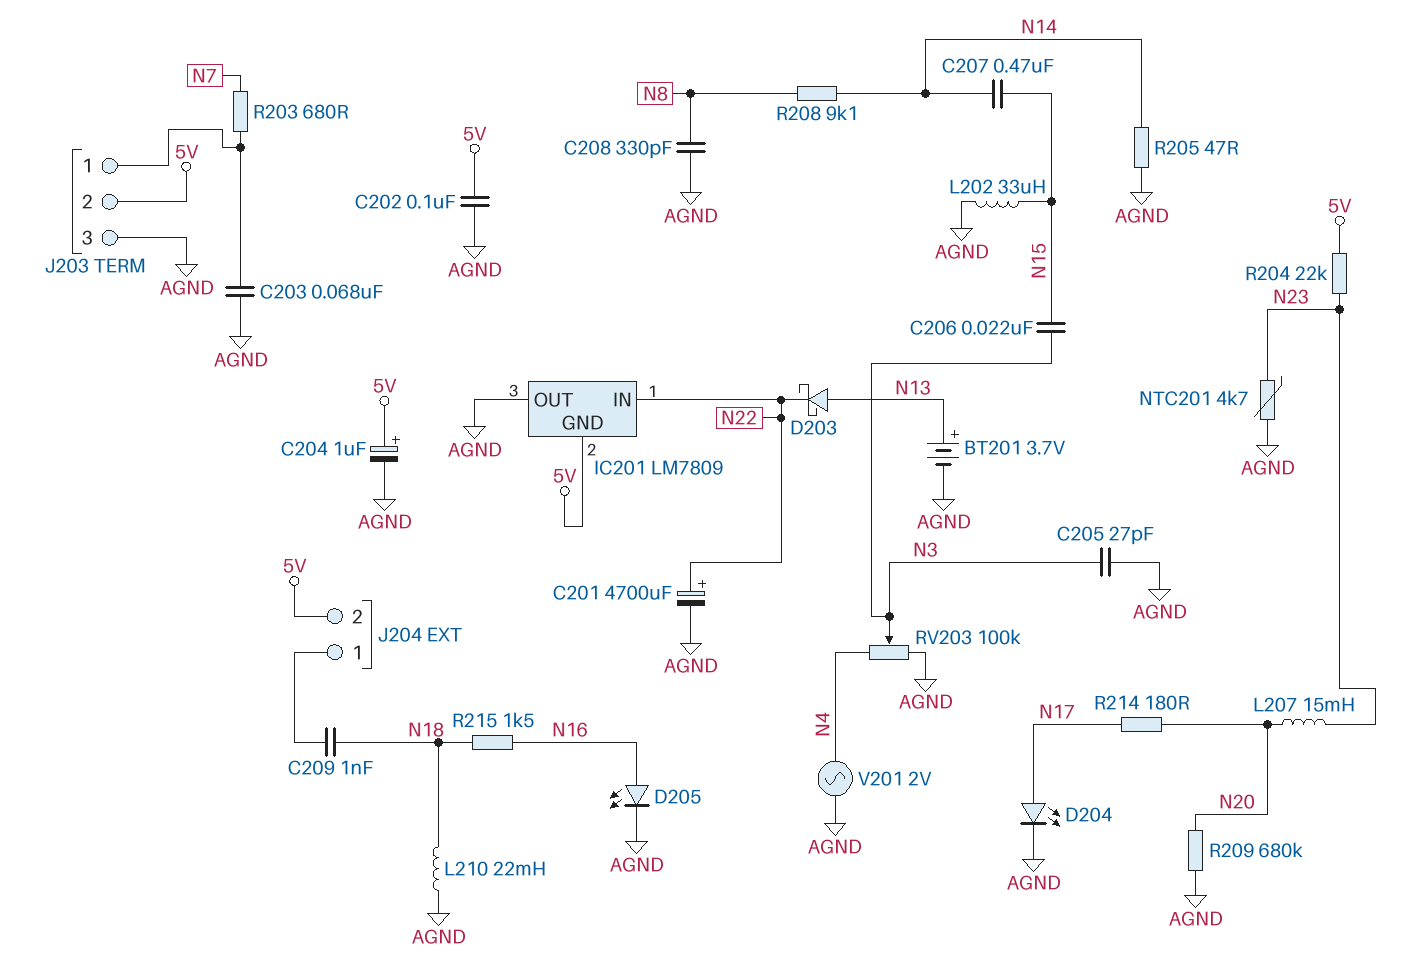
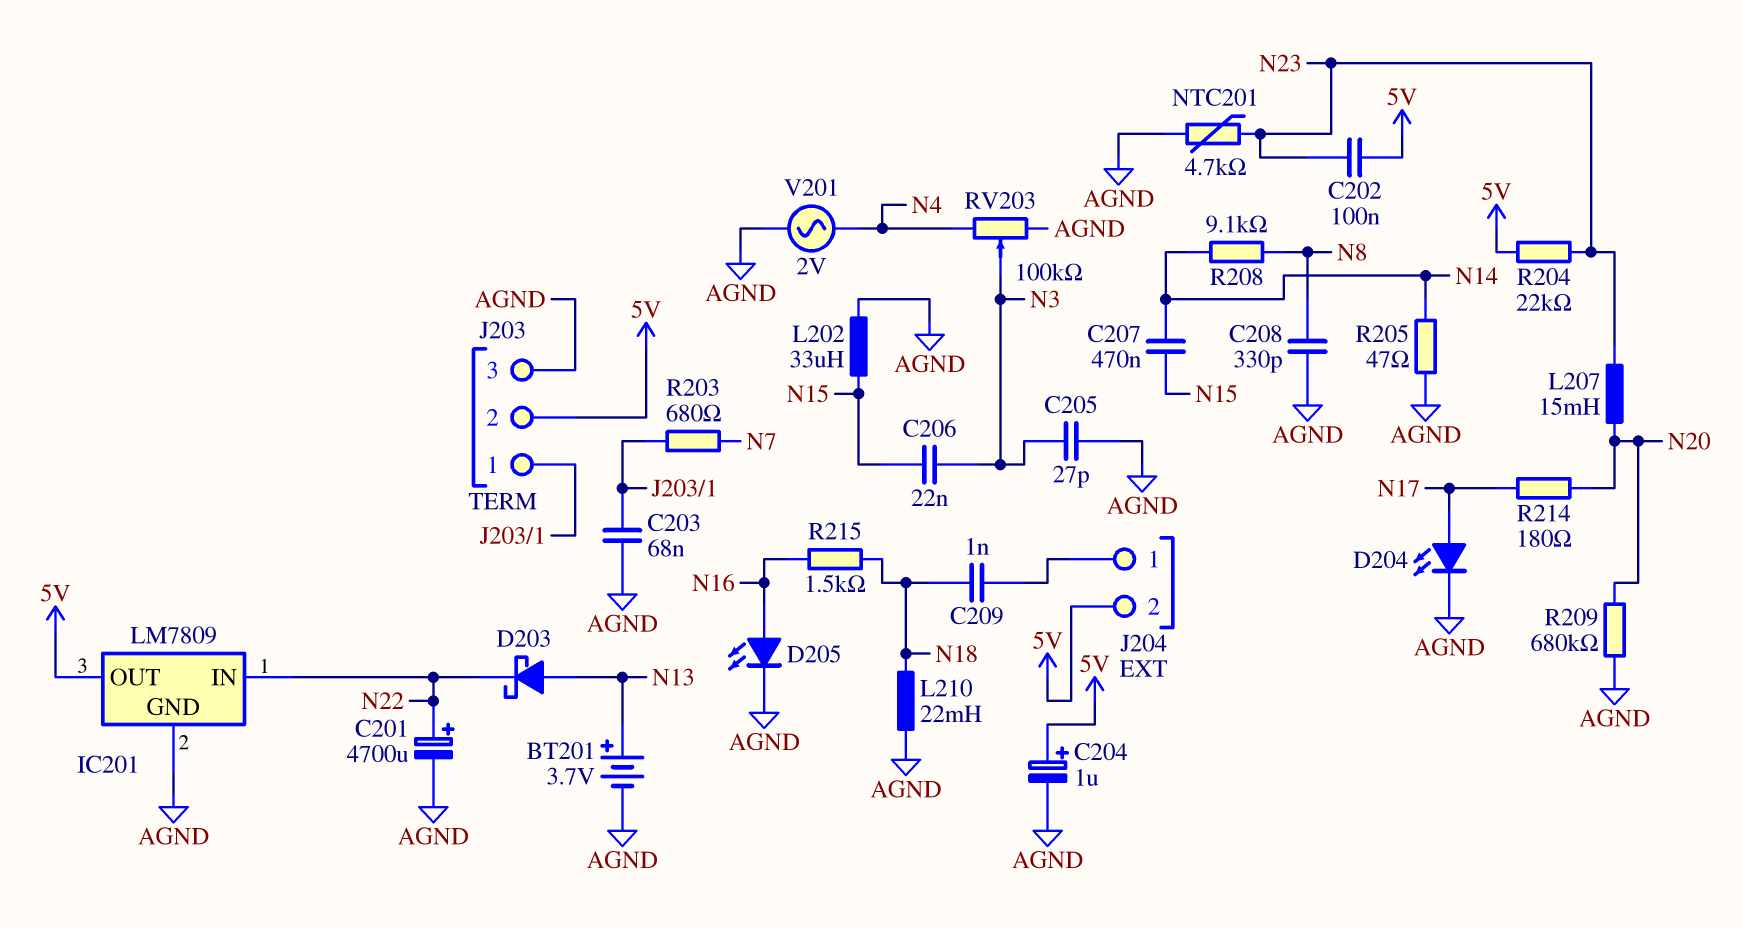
C202: 100nF (5V, AGND) -> 100nF (5V, N23)
IC201 pin GND: 5V -> AGND
IC201 pin OUT: AGND -> 5V

